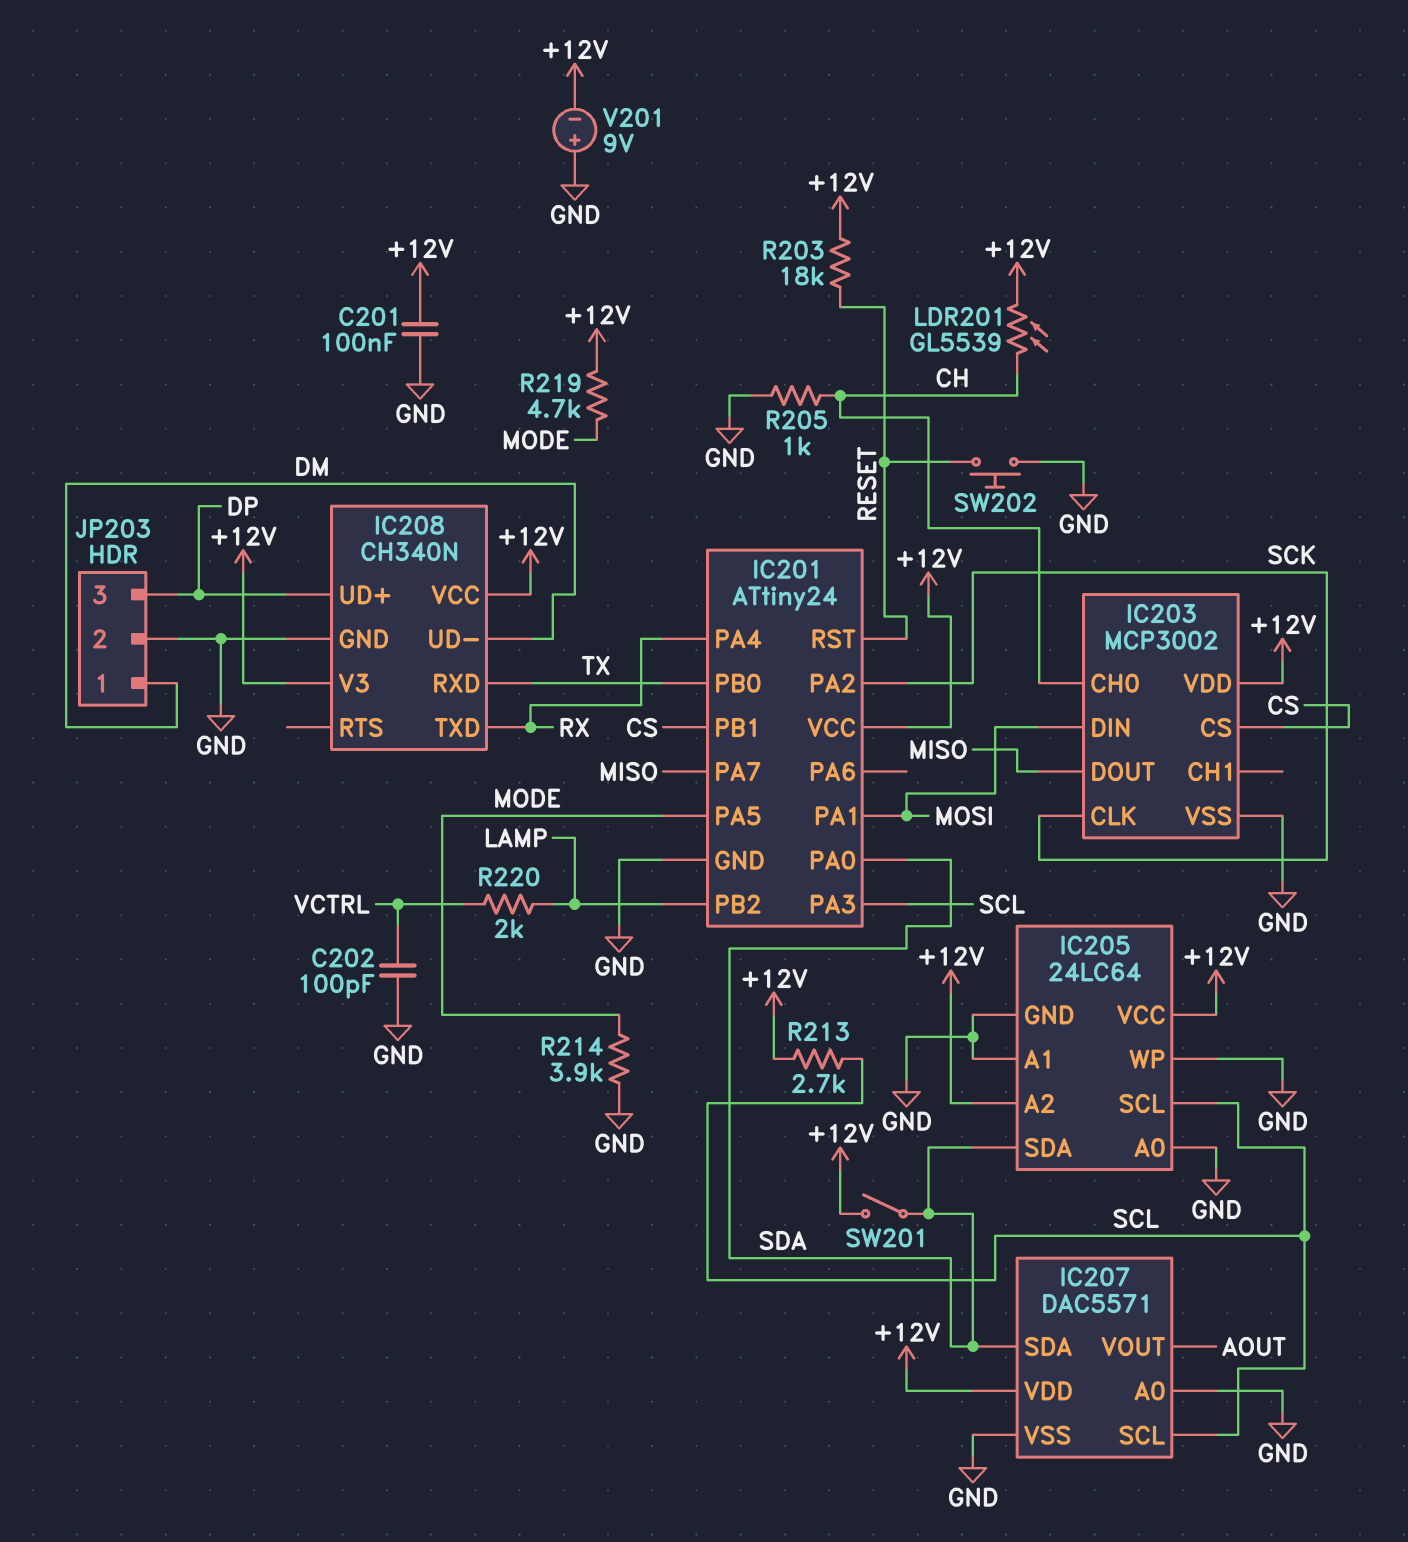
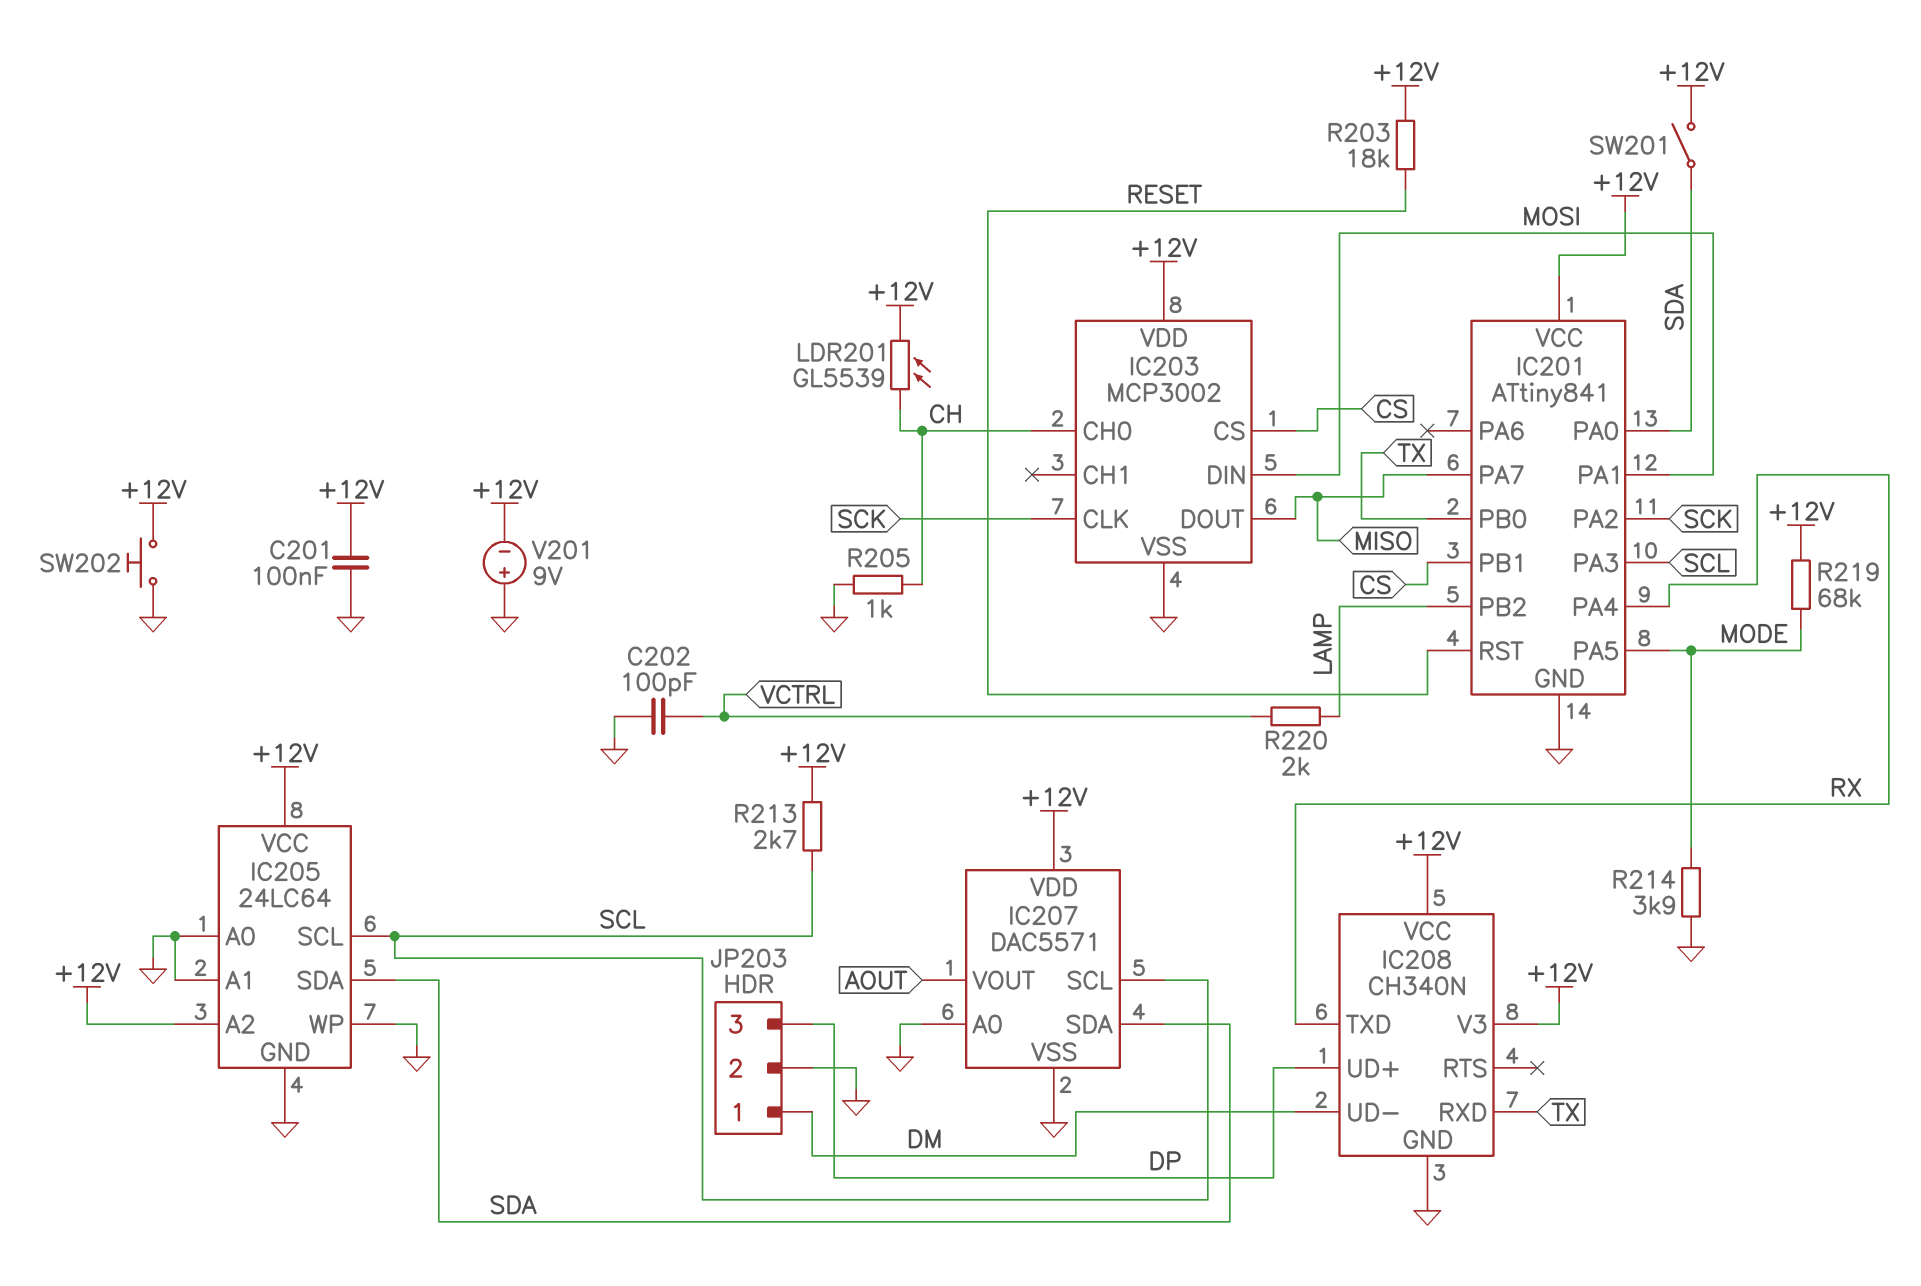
IC201: ATtiny24 -> ATtiny841
R219: 4.7k (+12V, MODE) -> 68k (+12V, MODE)
SW202: button (GND, RESET) -> button (+12V, GND)

